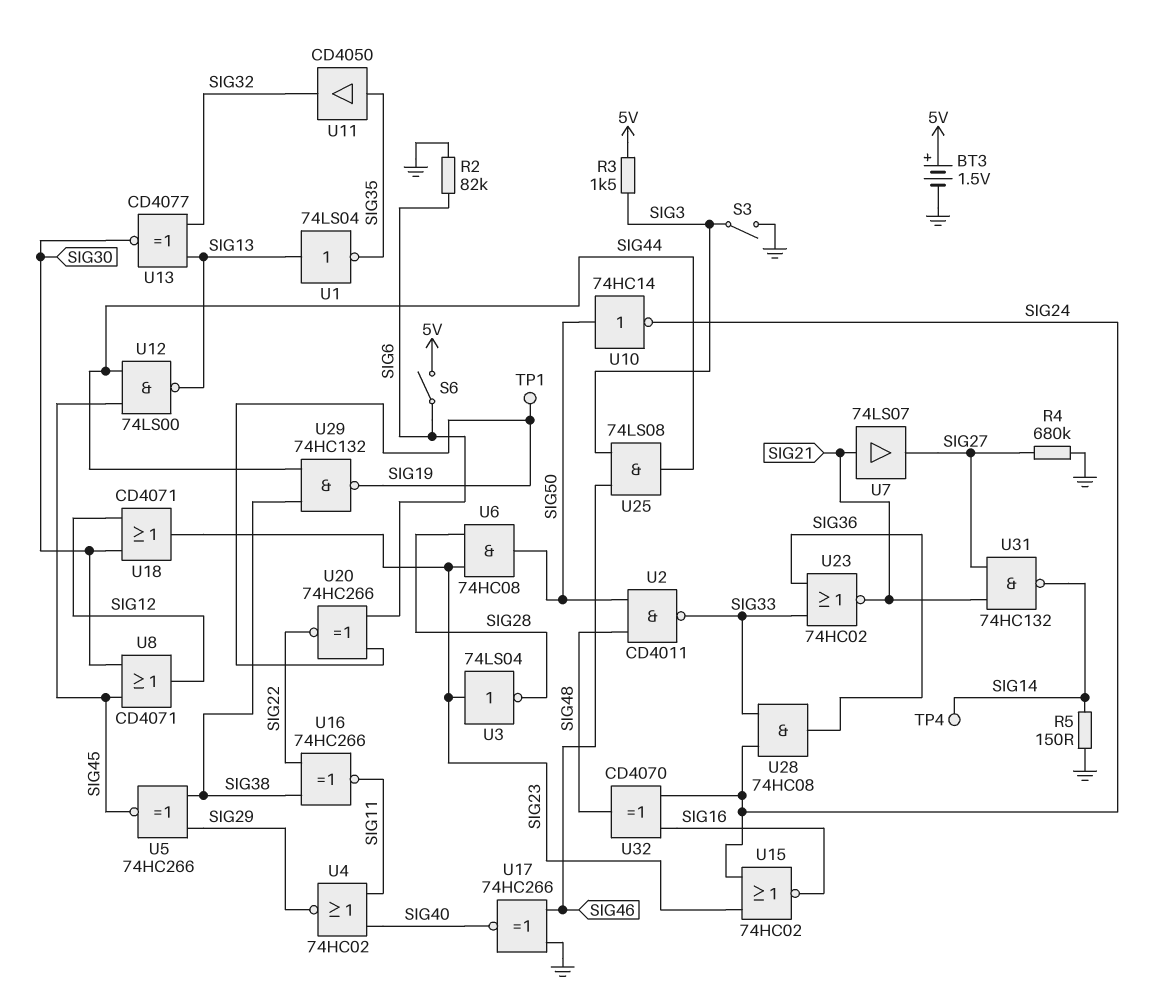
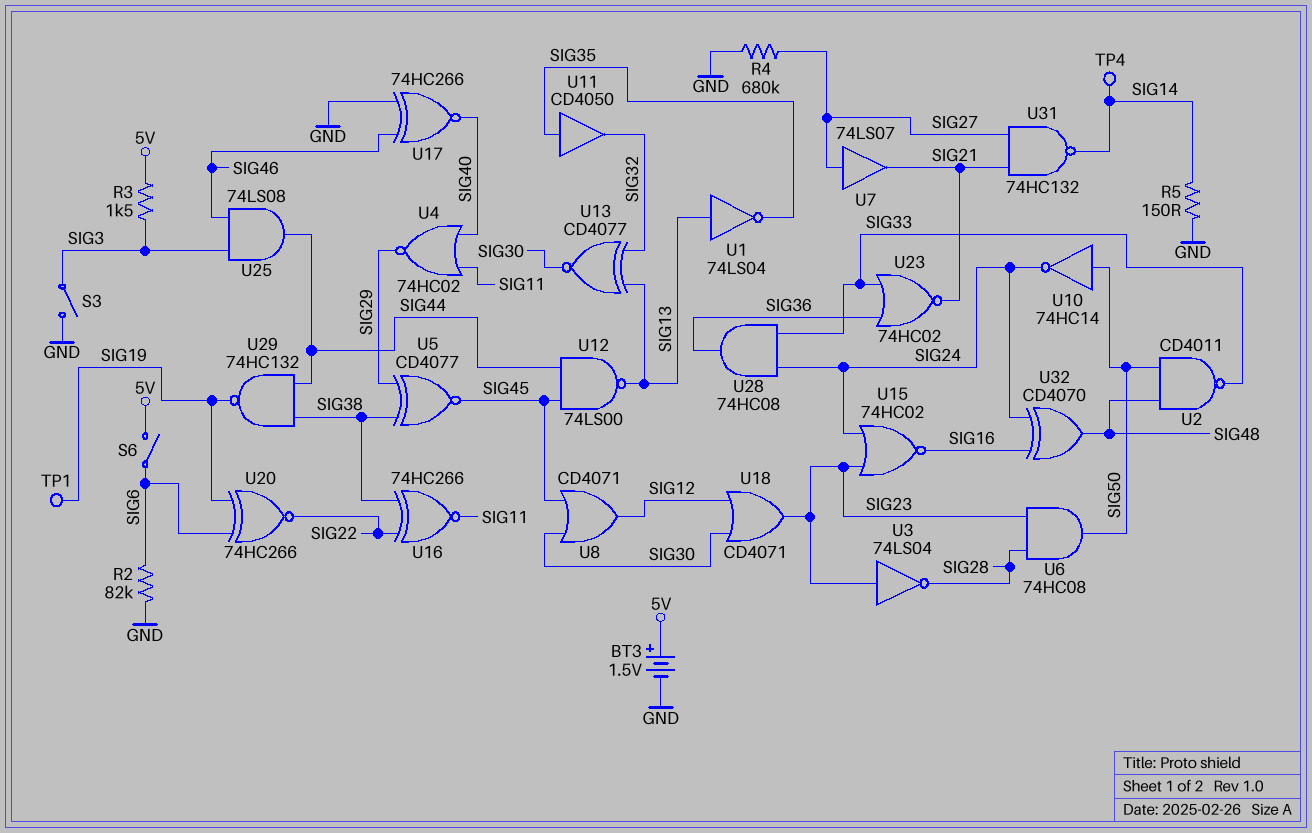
U5: XNOR 74HC266 (in SIG29, in SIG38, out SIG45) -> XNOR CD4077 (in SIG29, in SIG38, out SIG45)
U7: buffer 74LS07 (in SIG21, out SIG27) -> buffer 74LS07 (in SIG27, out SIG21)

